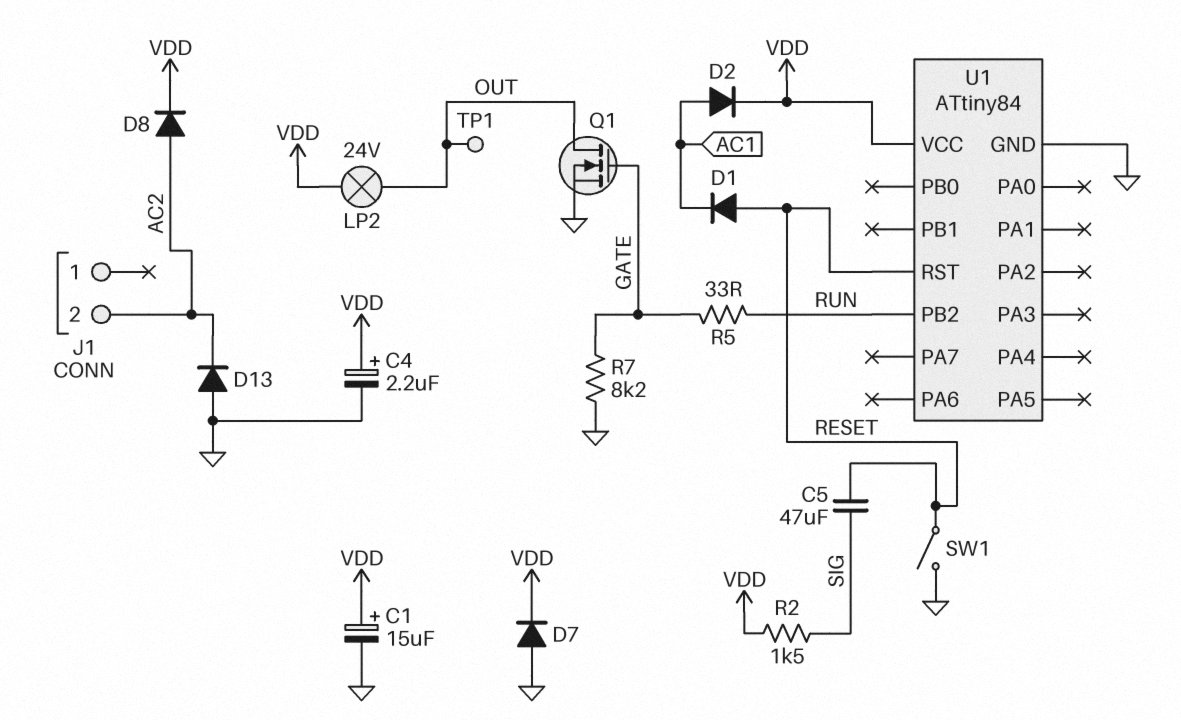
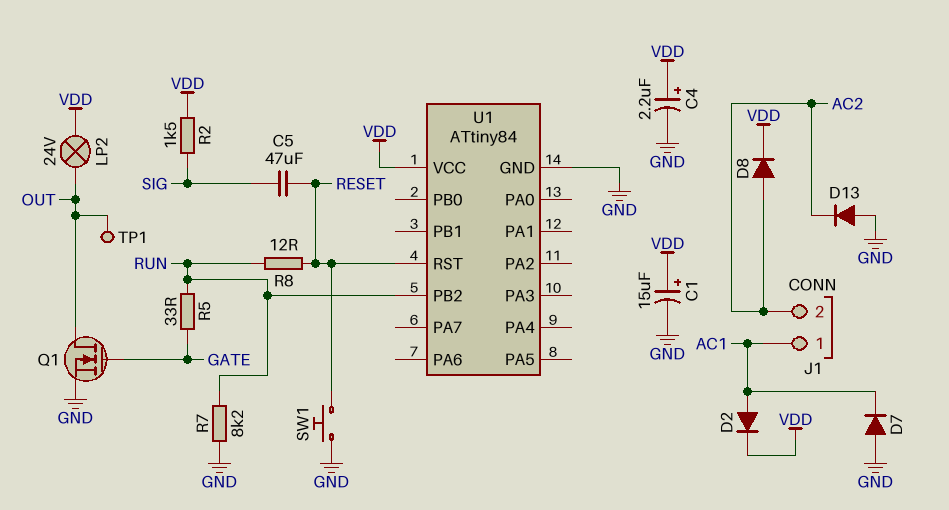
D1: diode (A RESET, K AC1) -> none
D7: diode (A GND, K VDD) -> diode (A GND, K AC1)
J1 pin 1: none -> AC1
R7: 8.2k (GATE, GND) -> 8.2k (GND, RUN)
R8: none -> 12 (RESET, RUN)
SW1: switch (GND, RESET) -> button (GND, RESET)

